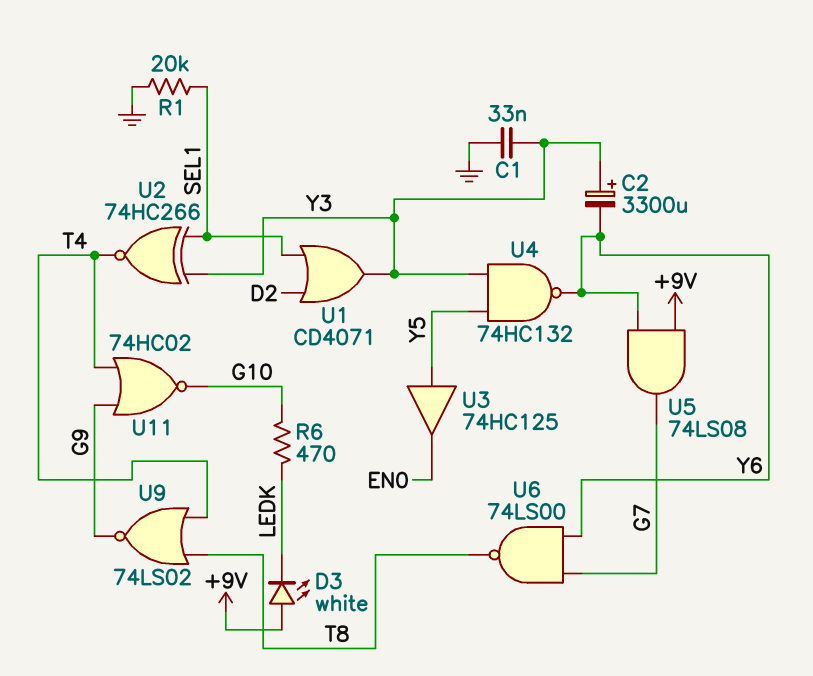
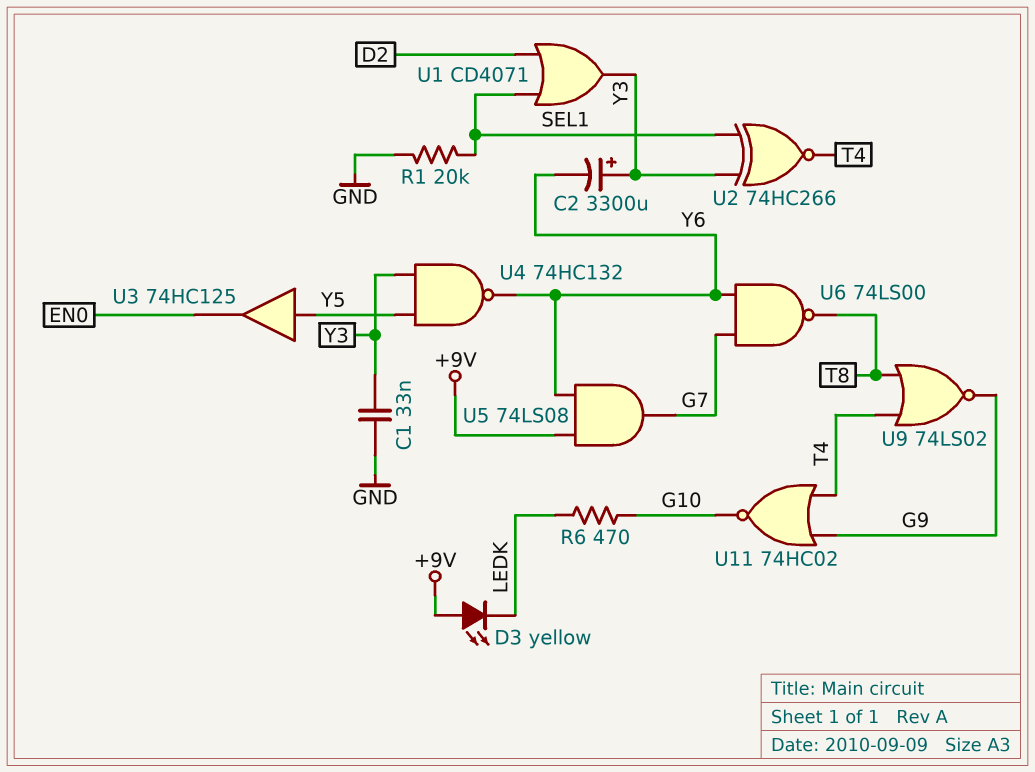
D3: LED white (A +9V, K LEDK) -> LED yellow (A +9V, K LEDK)

